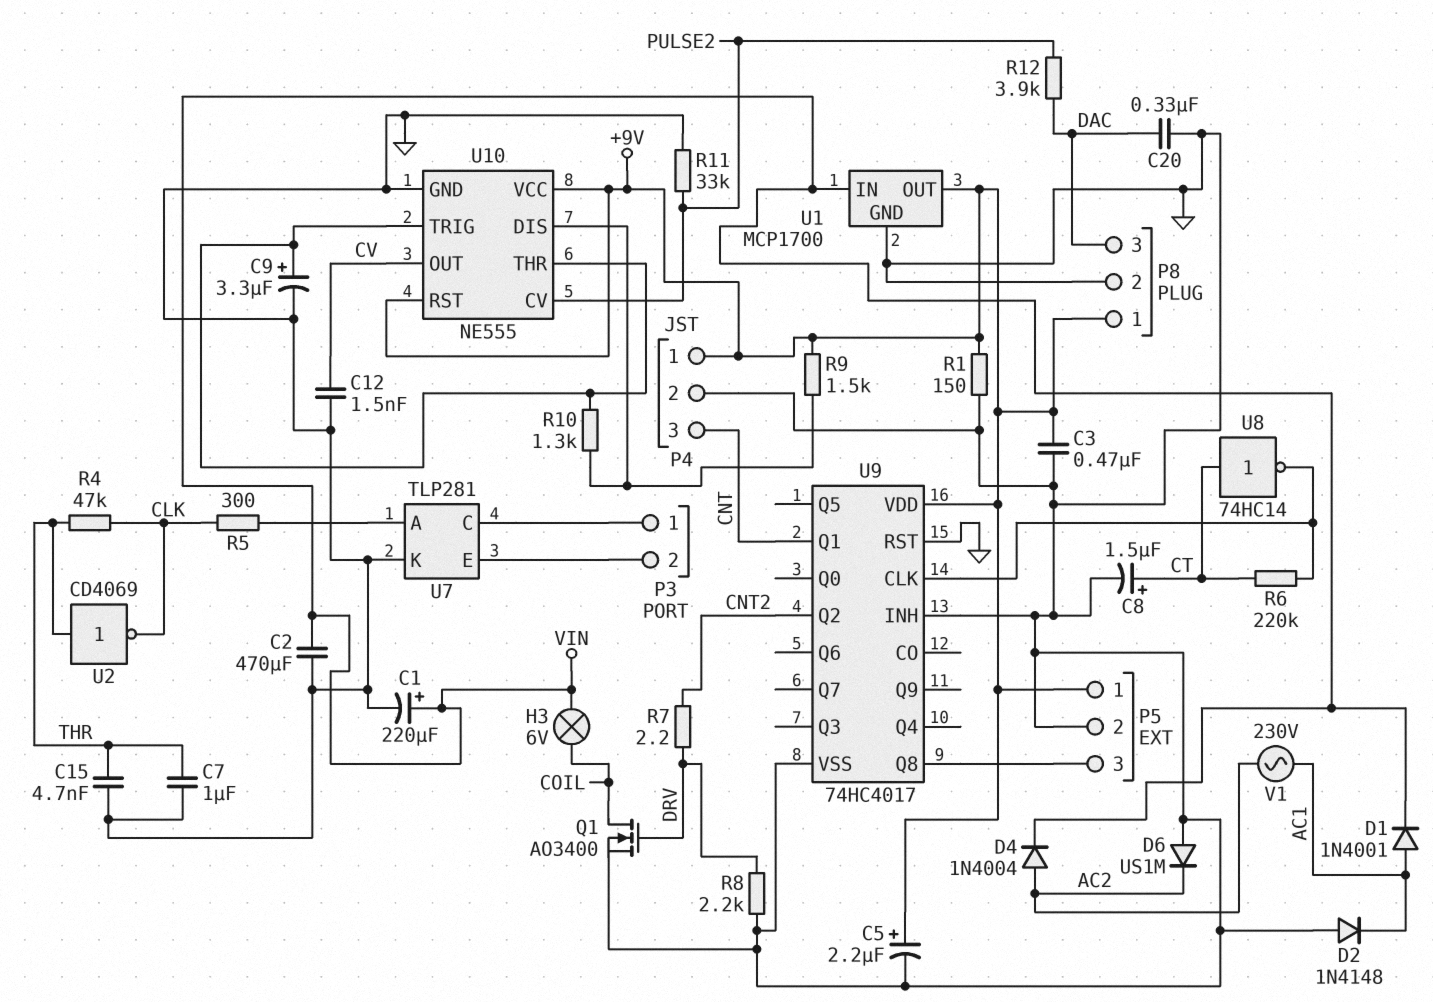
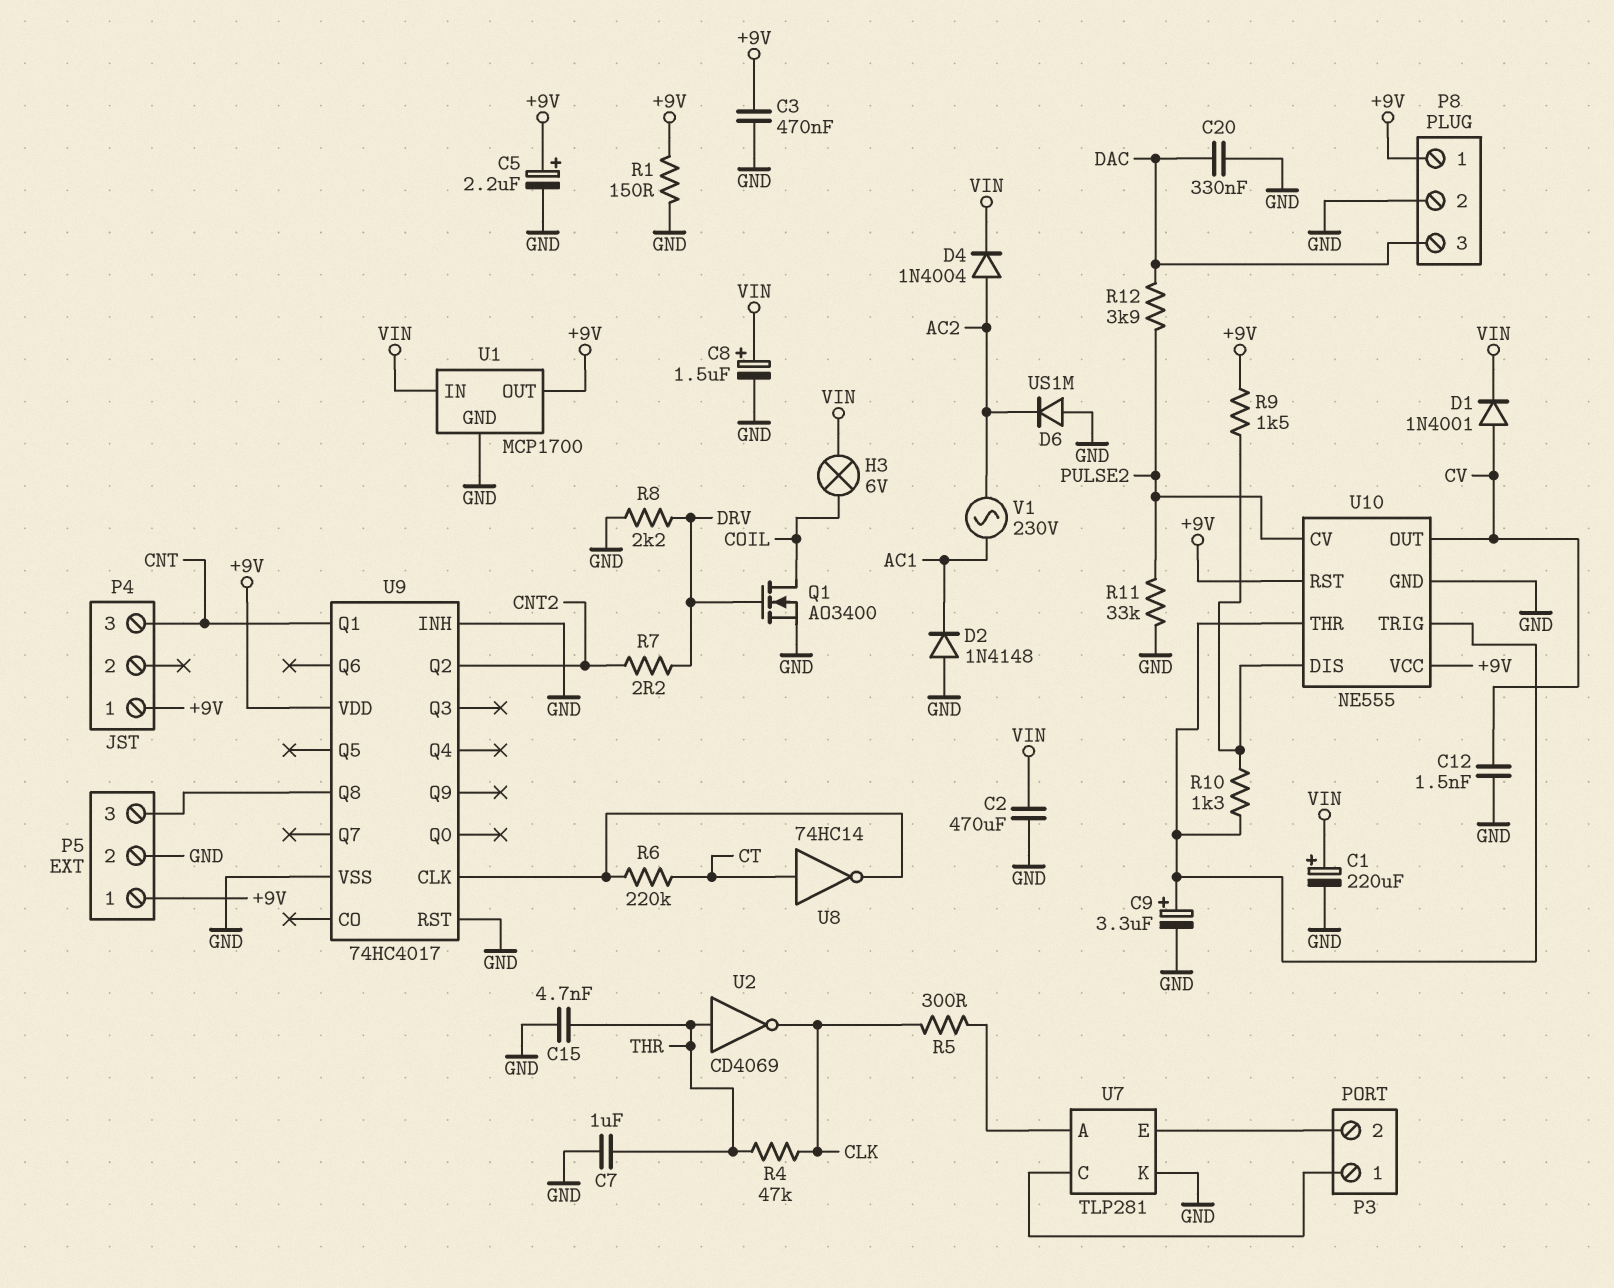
C8: 1.5uF (plus CT, minus GND) -> 1.5uF (plus VIN, minus GND)
D1: diode 1N4001 (A AC1, K VIN) -> diode 1N4001 (A CV, K VIN)
P4 pin 2: GND -> none

